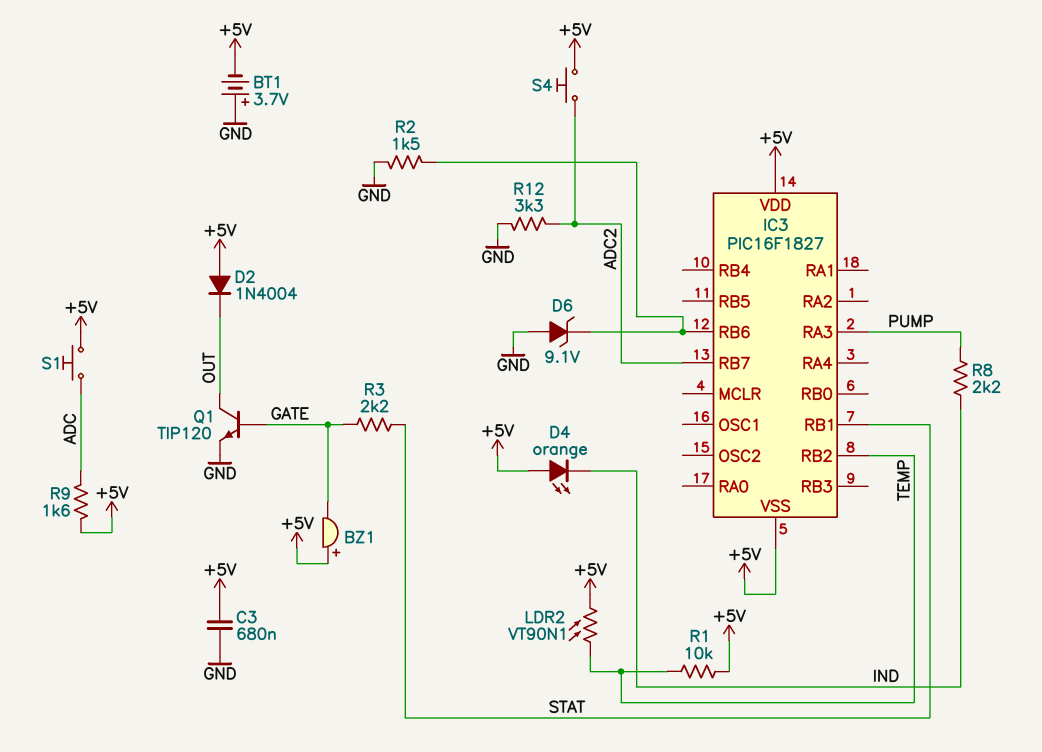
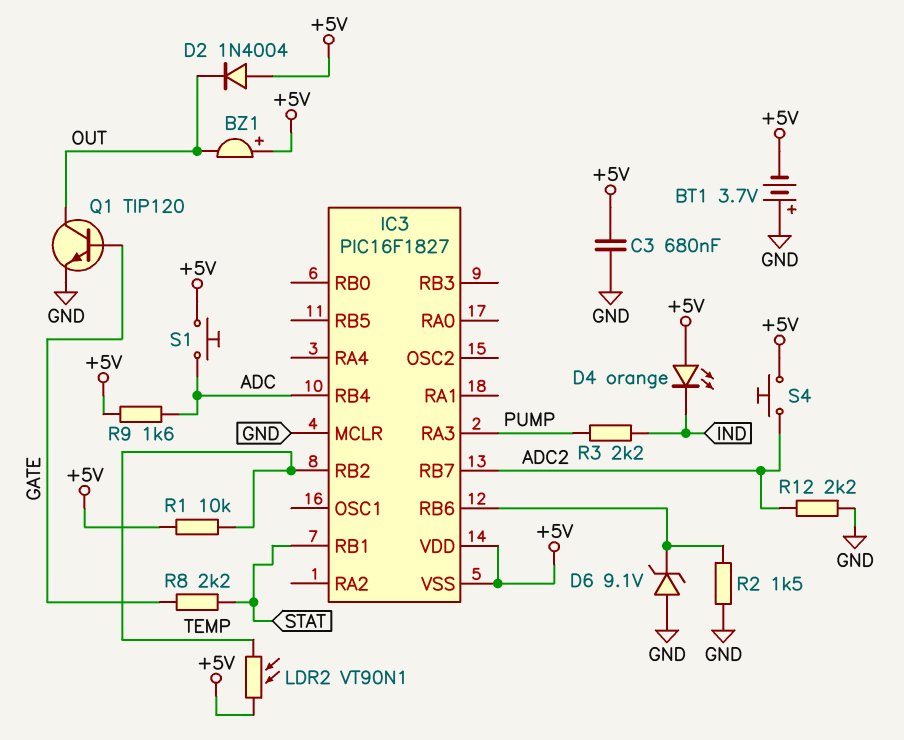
BZ1: buzzer (plus +5V, minus GATE) -> buzzer (plus +5V, minus OUT)
IC3 pin MCLR: none -> GND
IC3 pin RB4: none -> ADC
R3: 2.2k (GATE, STAT) -> 2.2k (IND, PUMP)
R8: 2.2k (IND, PUMP) -> 2.2k (GATE, STAT)
R12: 3.3k (ADC2, GND) -> 2.2k (ADC2, GND)

